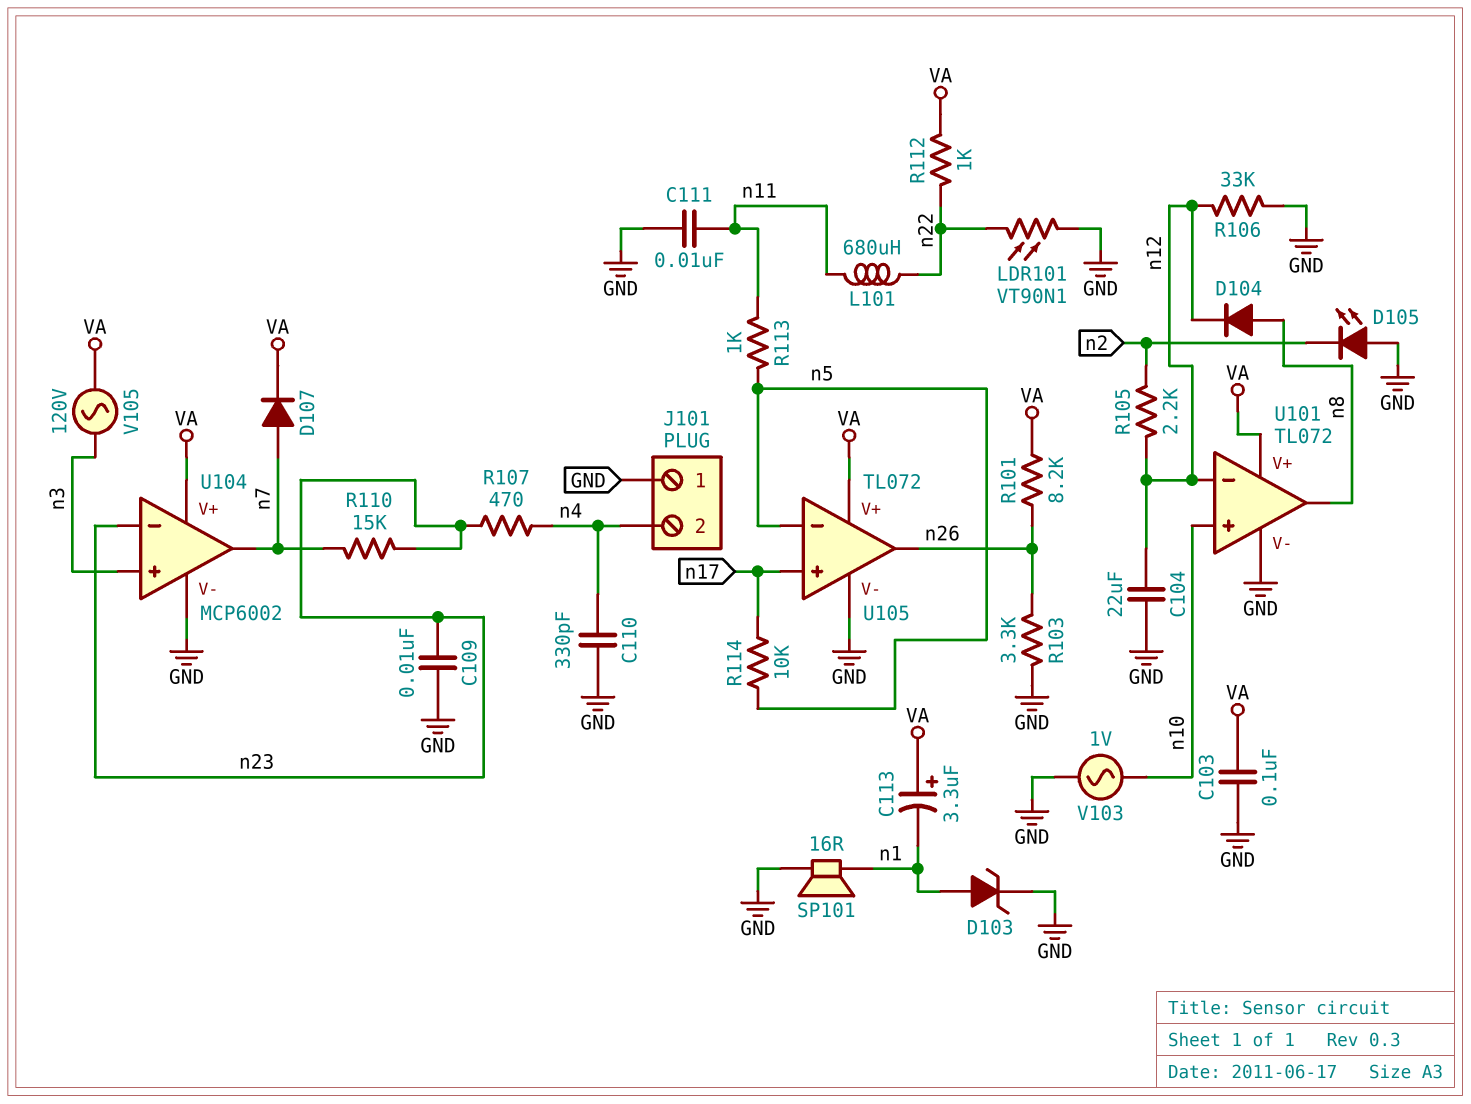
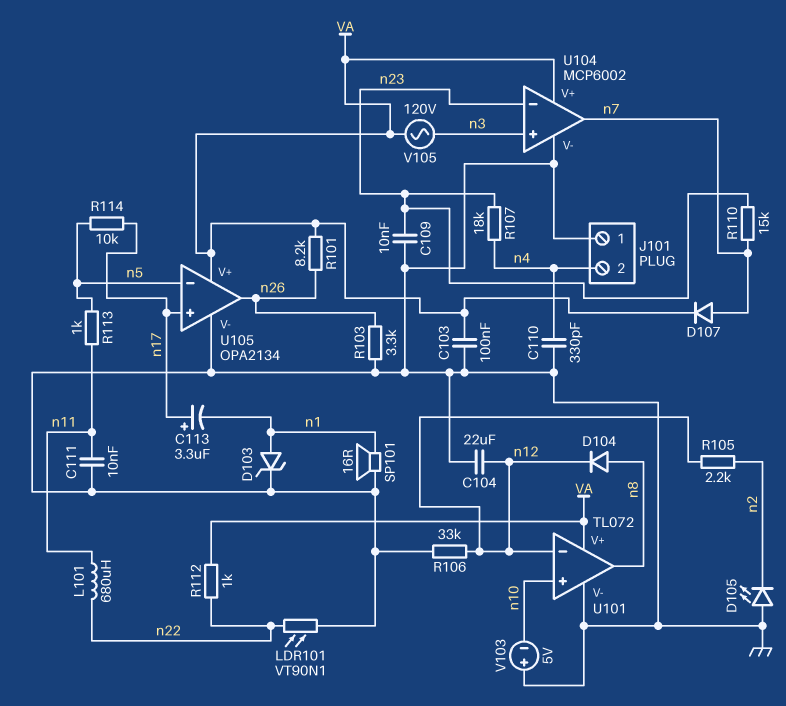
C113: 3.3uF (plus VA, minus n1) -> 3.3uF (plus n17, minus n1)
R107: 470 (n4, n23) -> 18k (n4, n23)
U105: TL072 -> OPA2134
V103: AC 1V (GND, n10) -> 5V (plus GND, minus n10)

